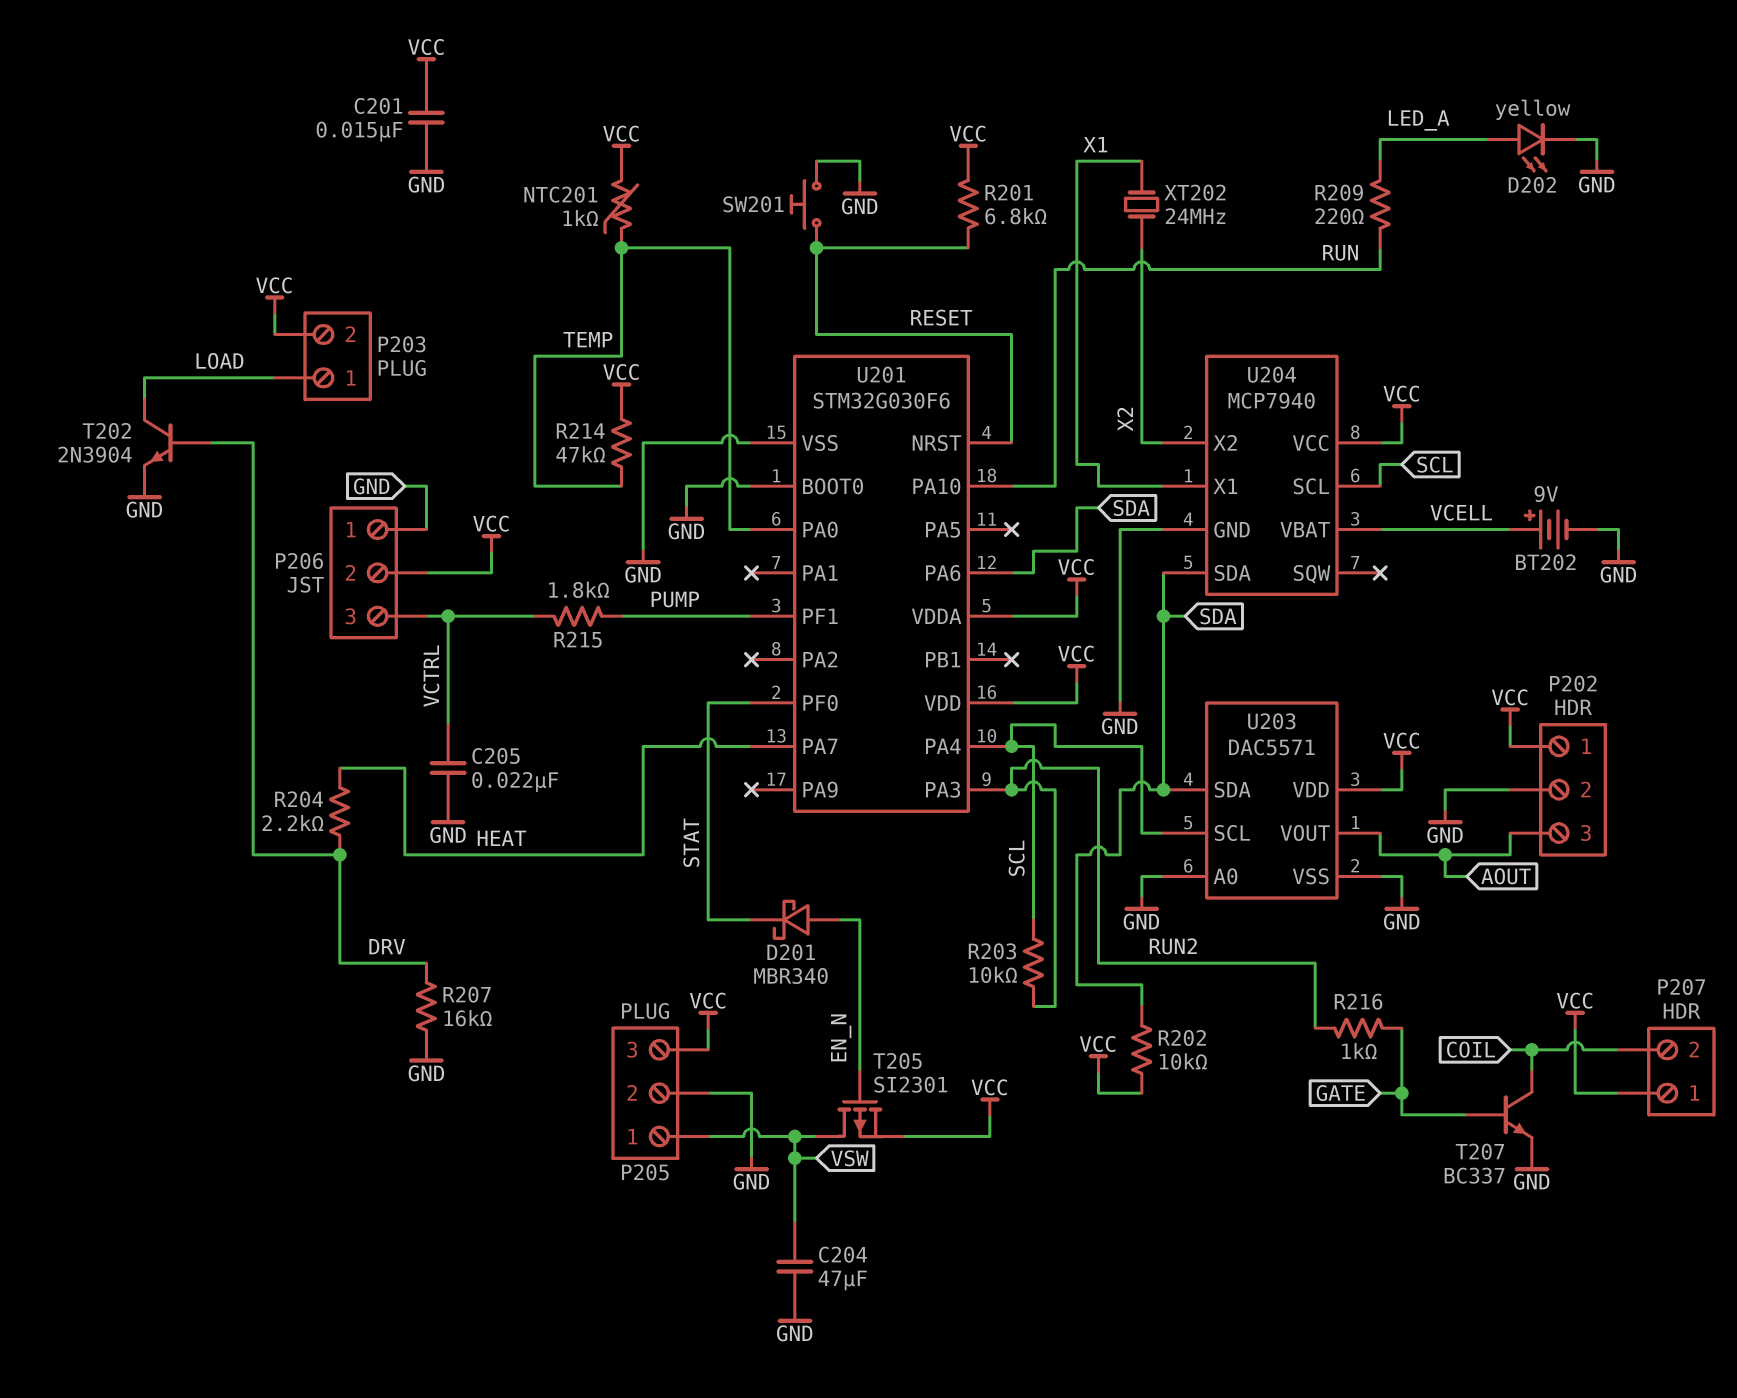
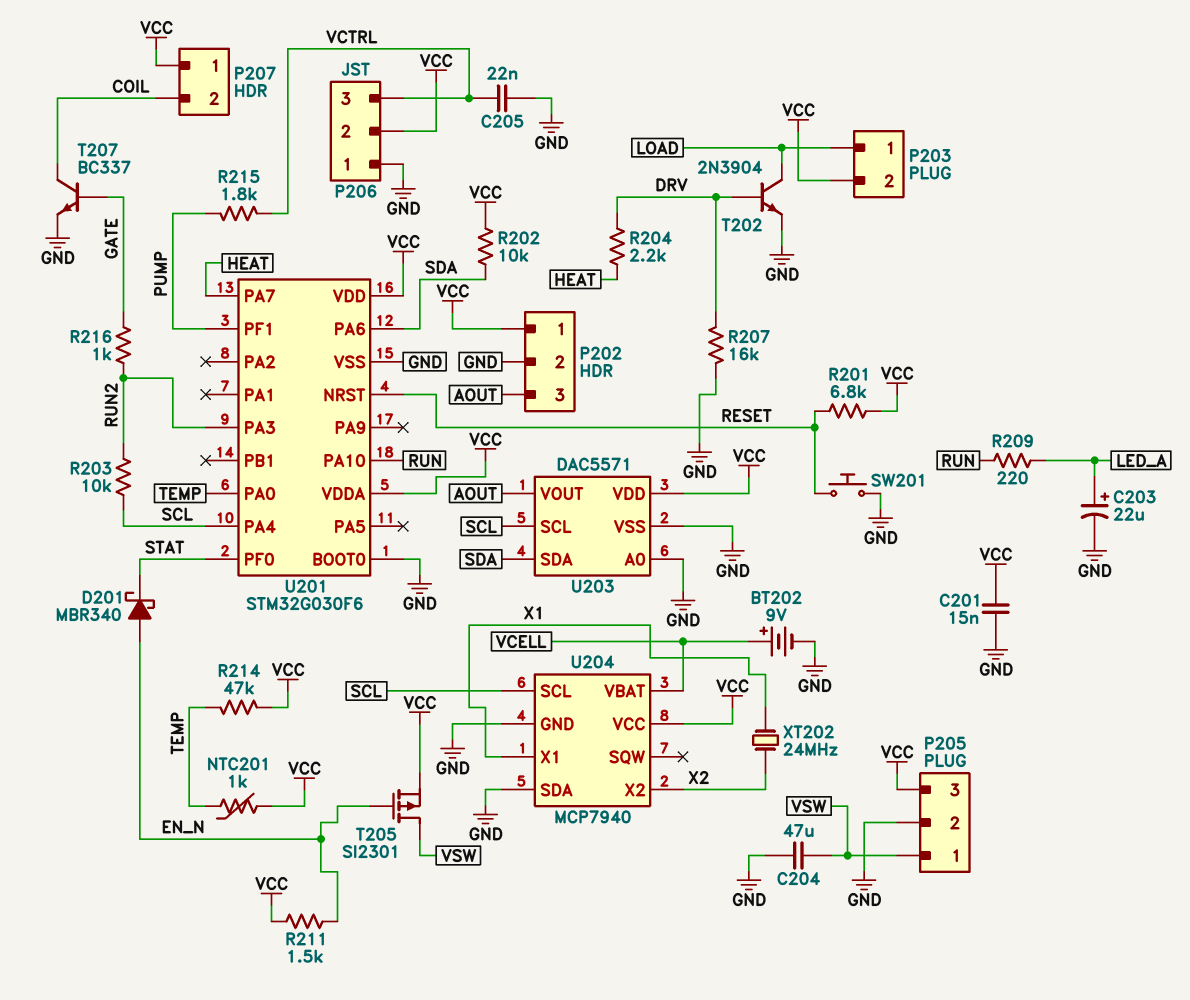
C203: none -> 22uF (plus LED_A, minus GND)
D202: LED yellow (A LED_A, K GND) -> none
R211: none -> 1.5k (EN_N, VCC)
U204 pin SDA: SDA -> GND

